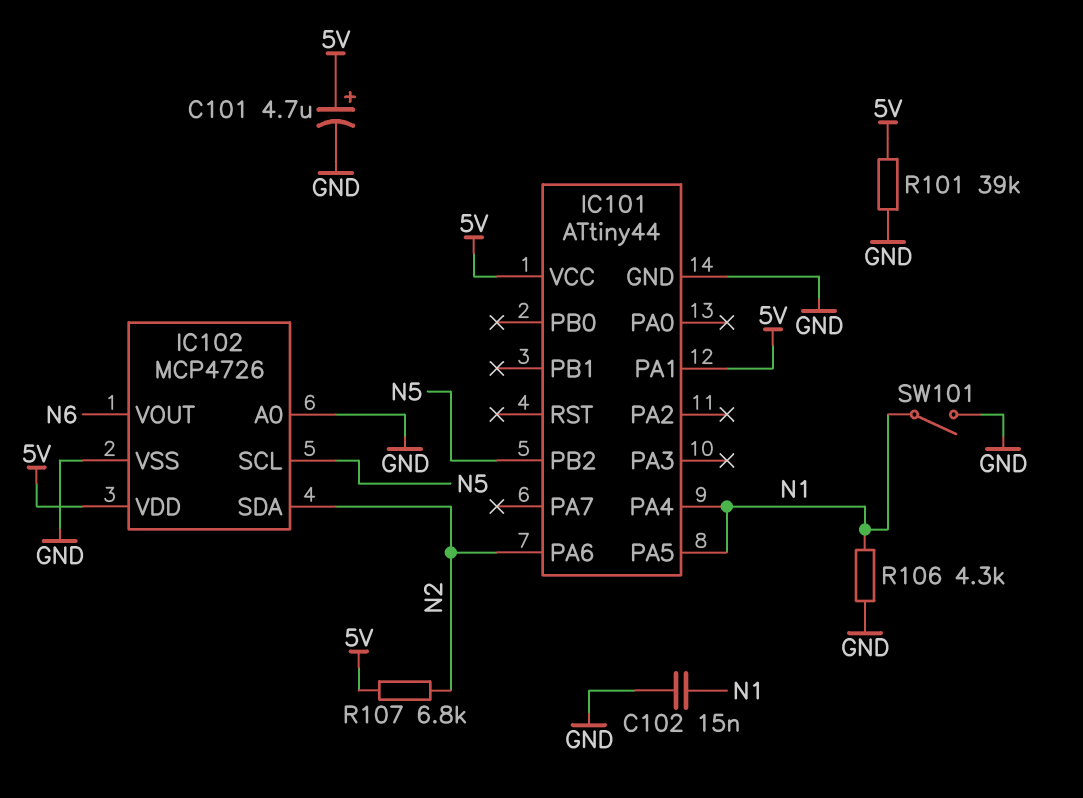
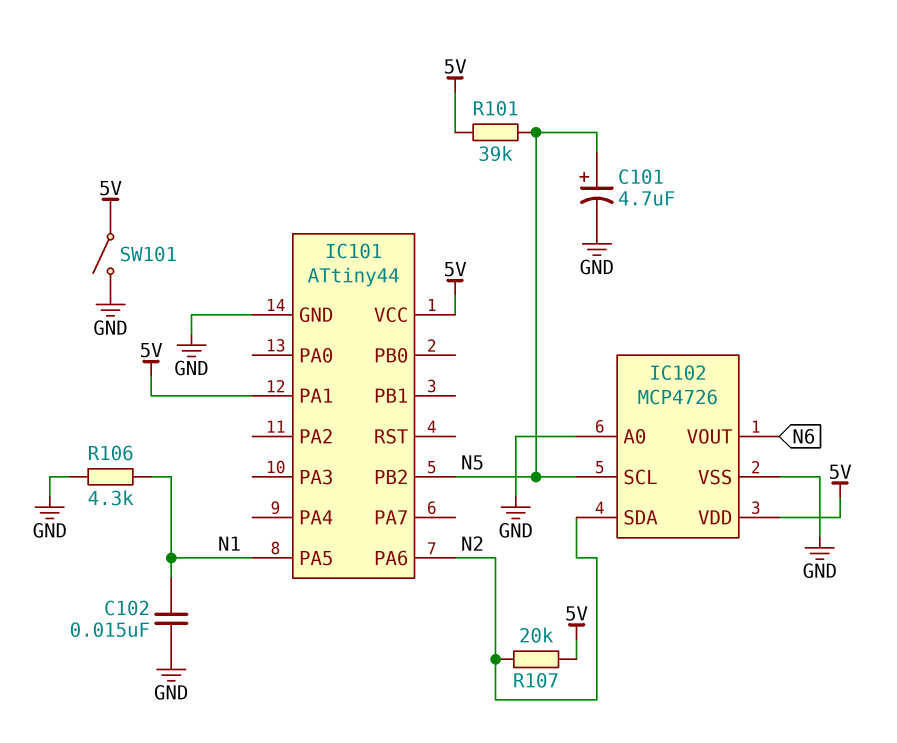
C101: 4.7uF (plus 5V, minus GND) -> 4.7uF (plus N5, minus GND)
IC101 pin PA4: N1 -> none
R101: 39k (5V, GND) -> 39k (5V, N5)
R107: 6.8k (5V, N2) -> 20k (5V, N2)
SW101: switch (GND, N1) -> switch (5V, GND)

